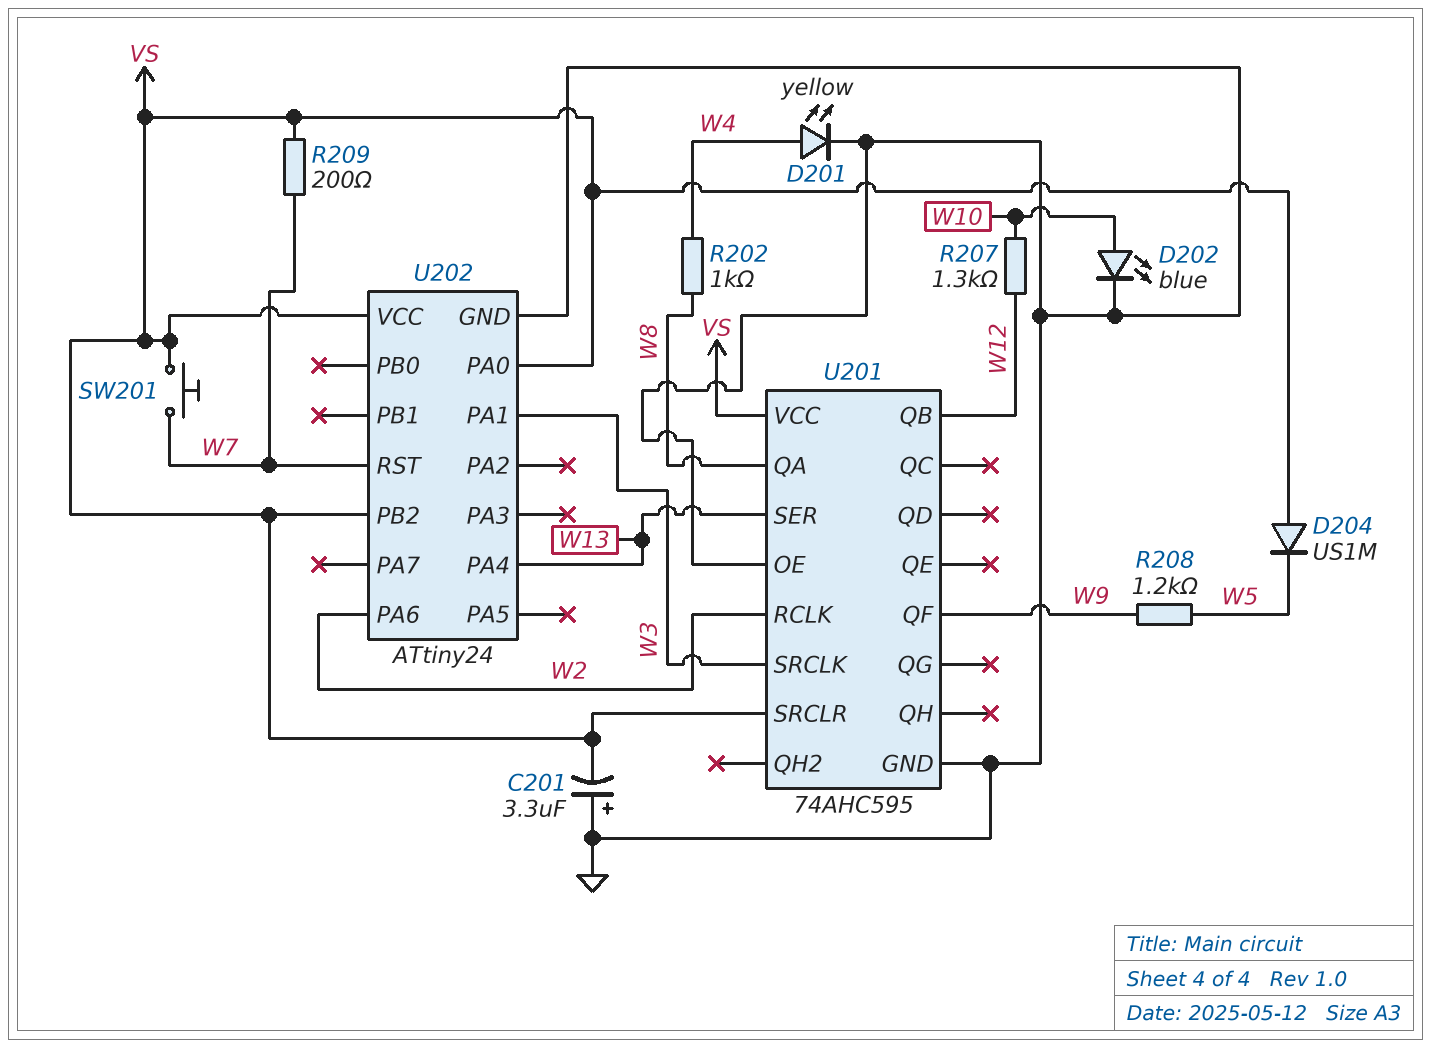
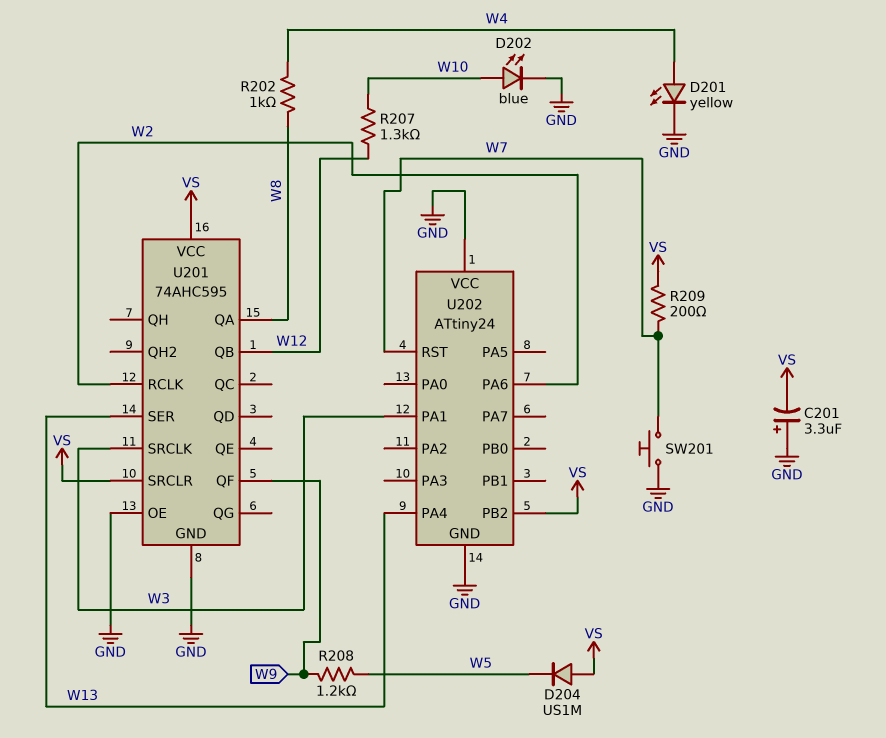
SW201: button (VS, W7) -> button (GND, W7)
U202 pin PA0: VS -> none
U202 pin VCC: VS -> GND

